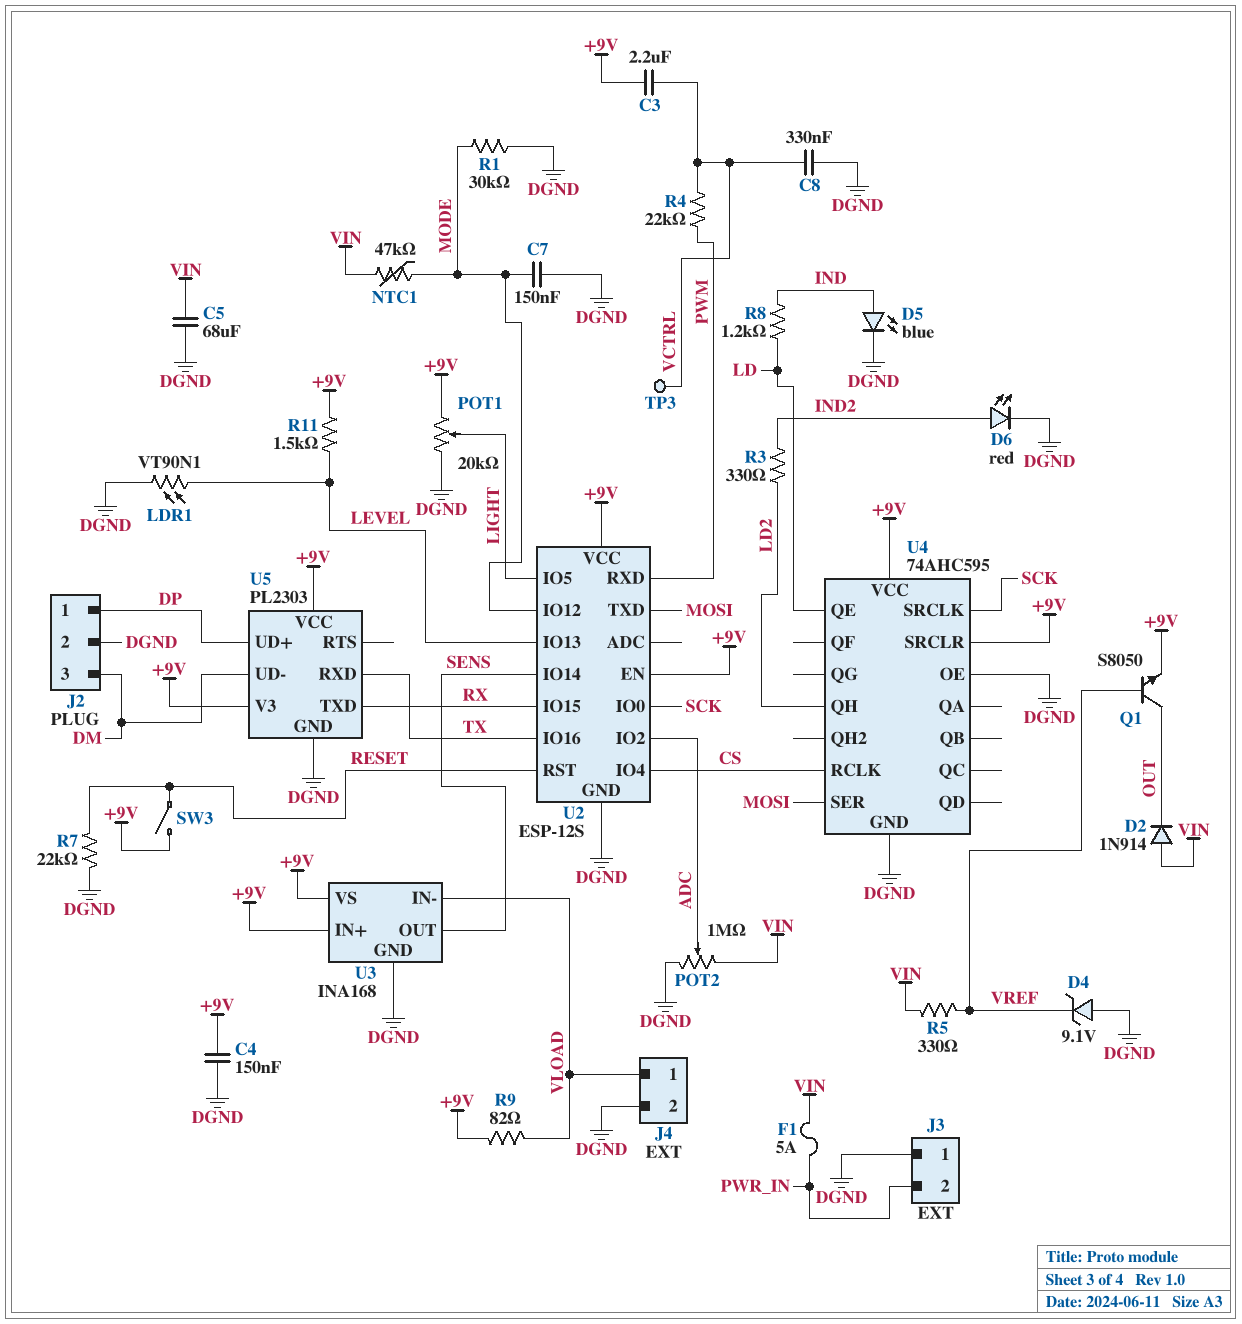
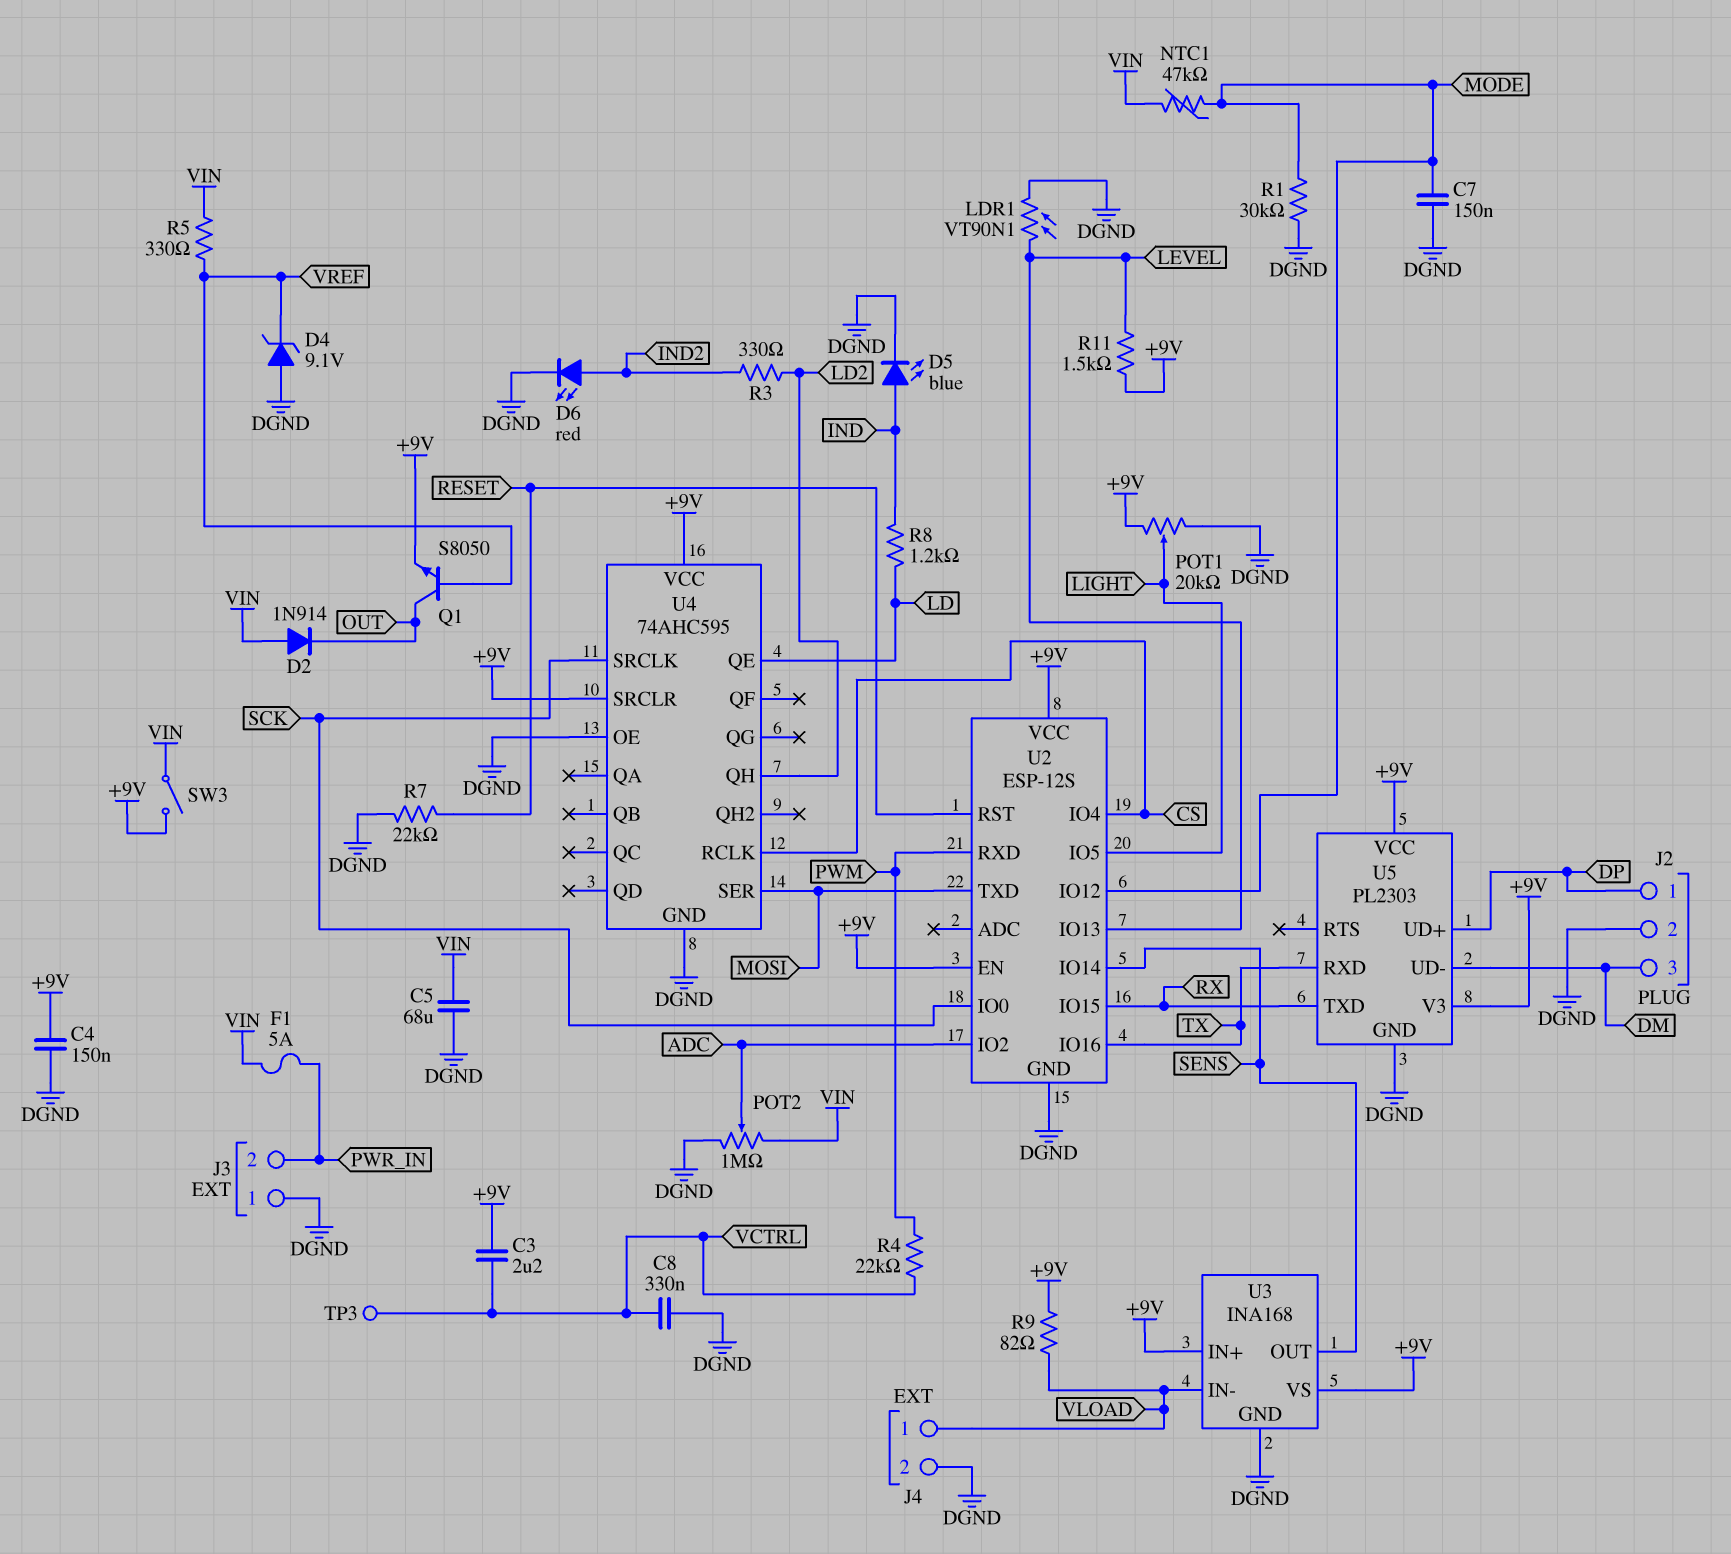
SW3: switch (+9V, RESET) -> switch (+9V, VIN)

